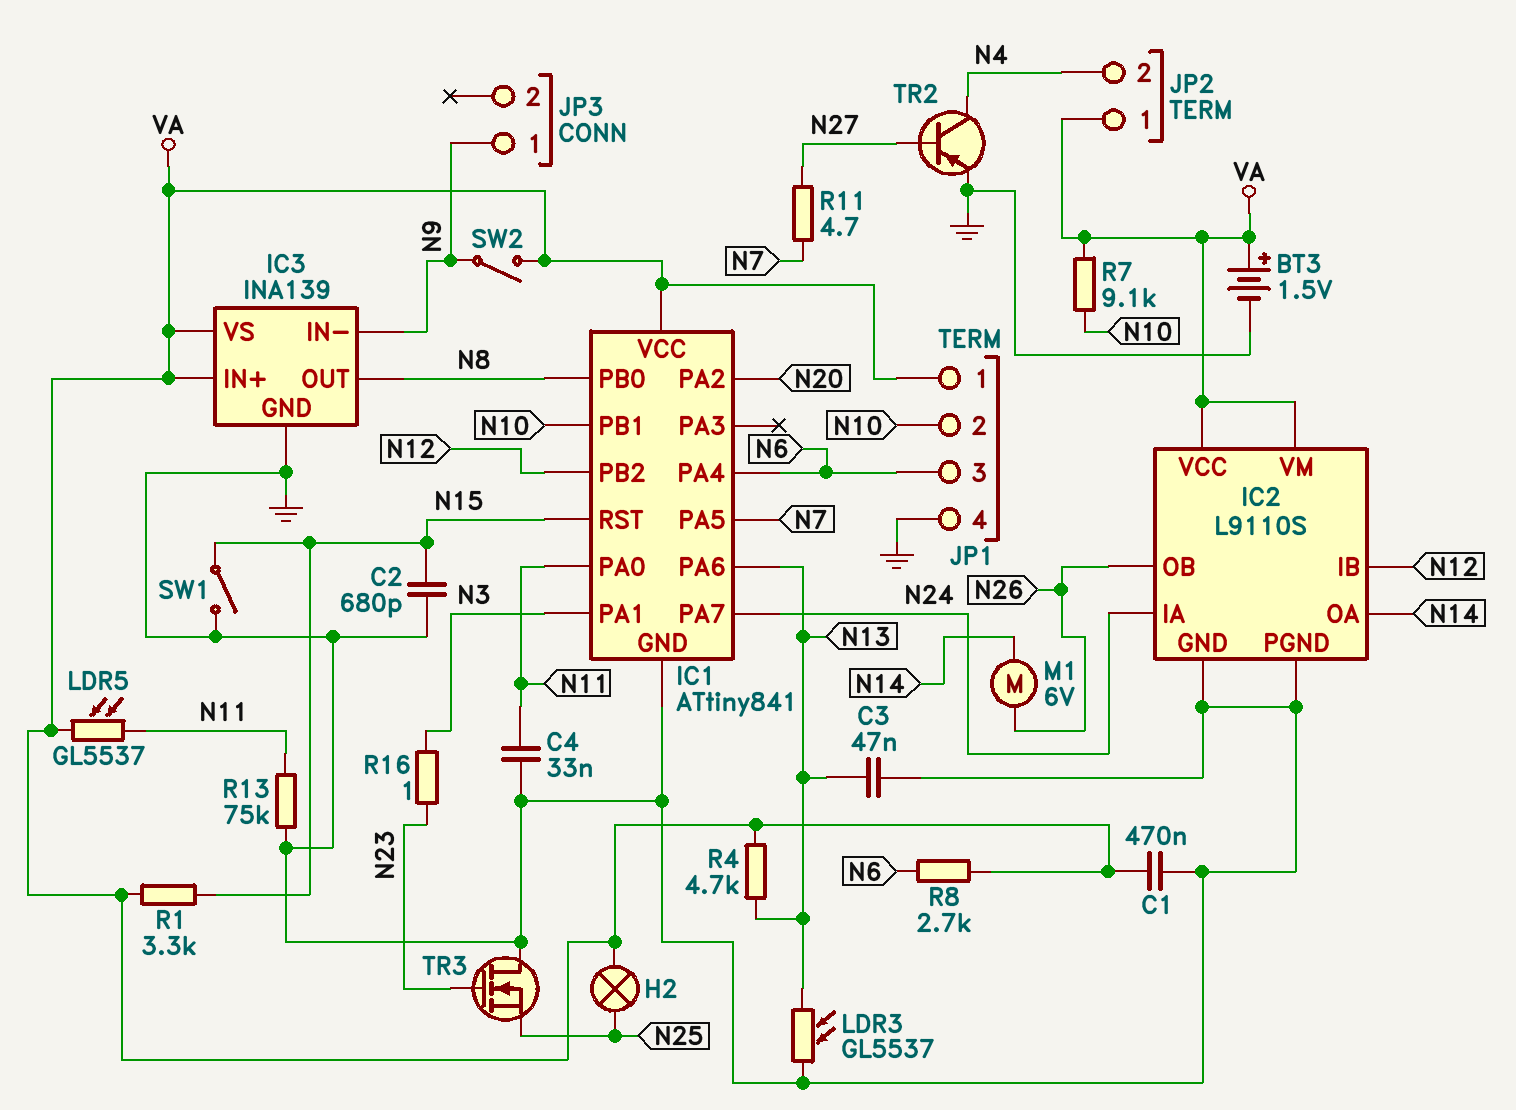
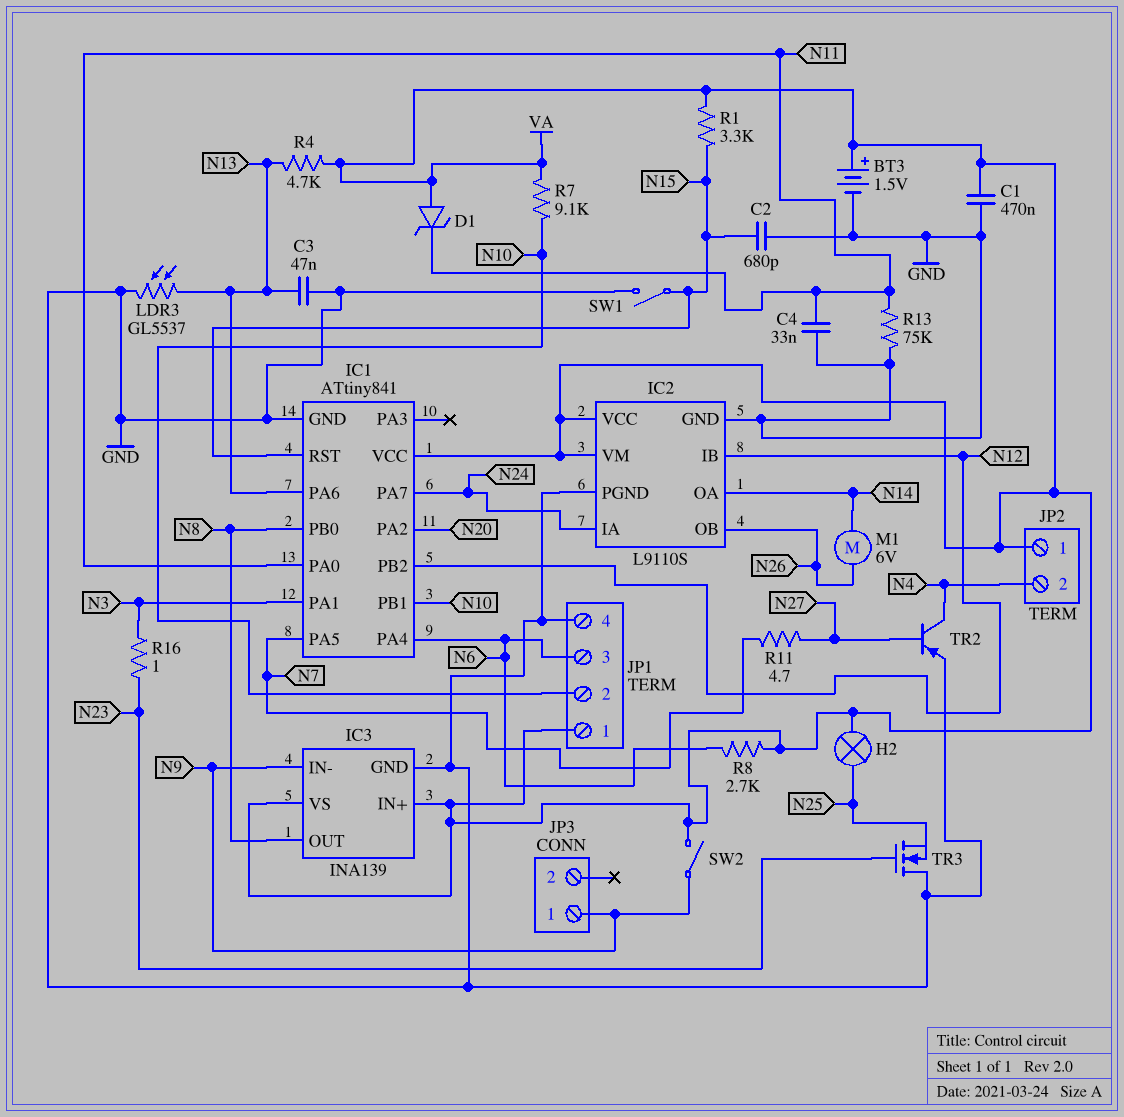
D1: none -> zener (A VA, K N11)
LDR5: GL5537 (N11, VA) -> none

